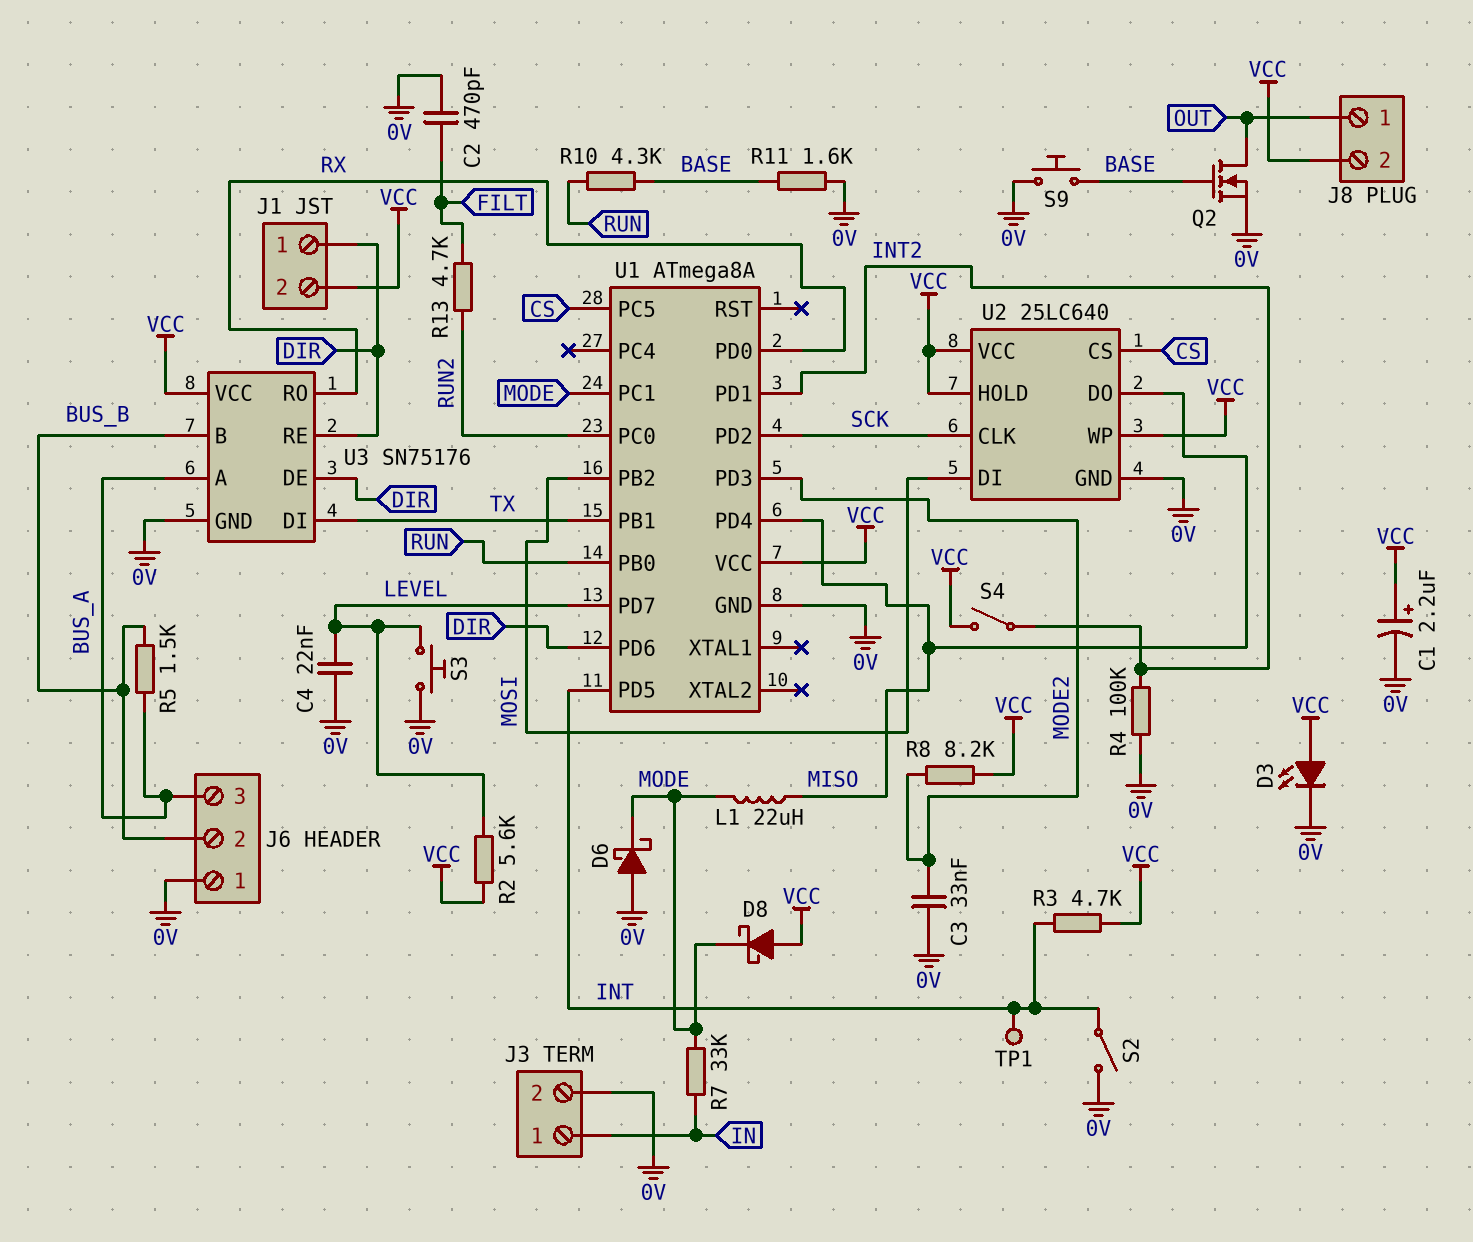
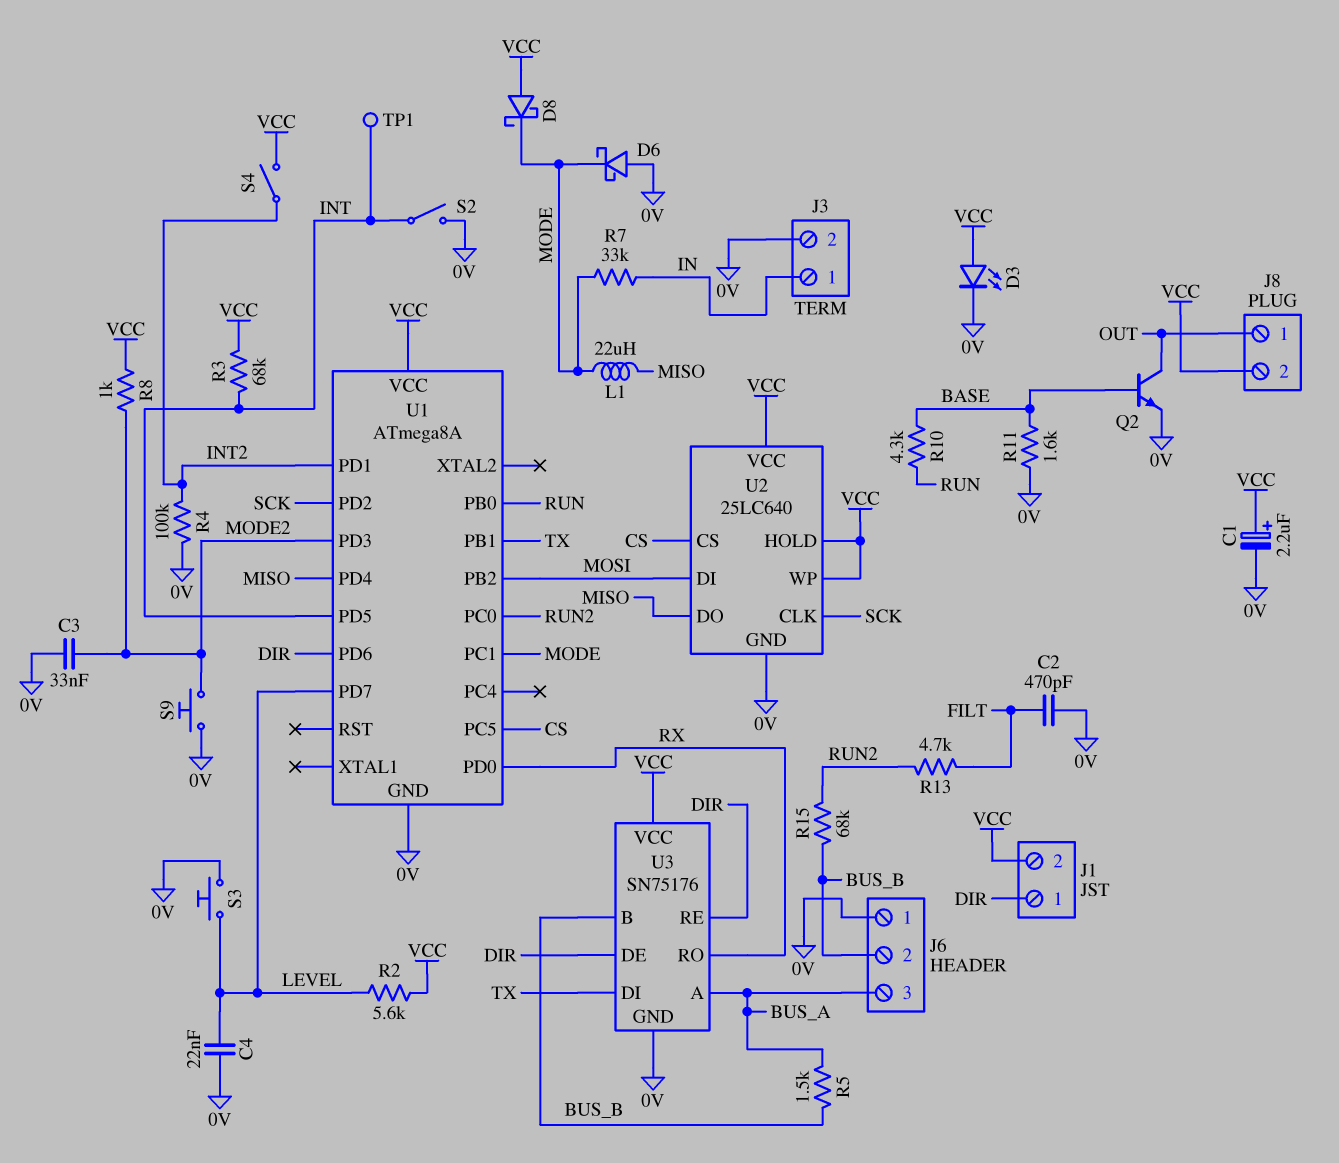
Q2: NMOS (G BASE, D OUT, S 0V) -> NPN (B BASE, C OUT, E 0V)
R3: 4.7k (INT, VCC) -> 68k (INT, VCC)
R8: 8.2k (MODE2, VCC) -> 1k (MODE2, VCC)
R15: none -> 68k (BUS_B, RUN2)
S9: button (0V, BASE) -> button (0V, MODE2)

